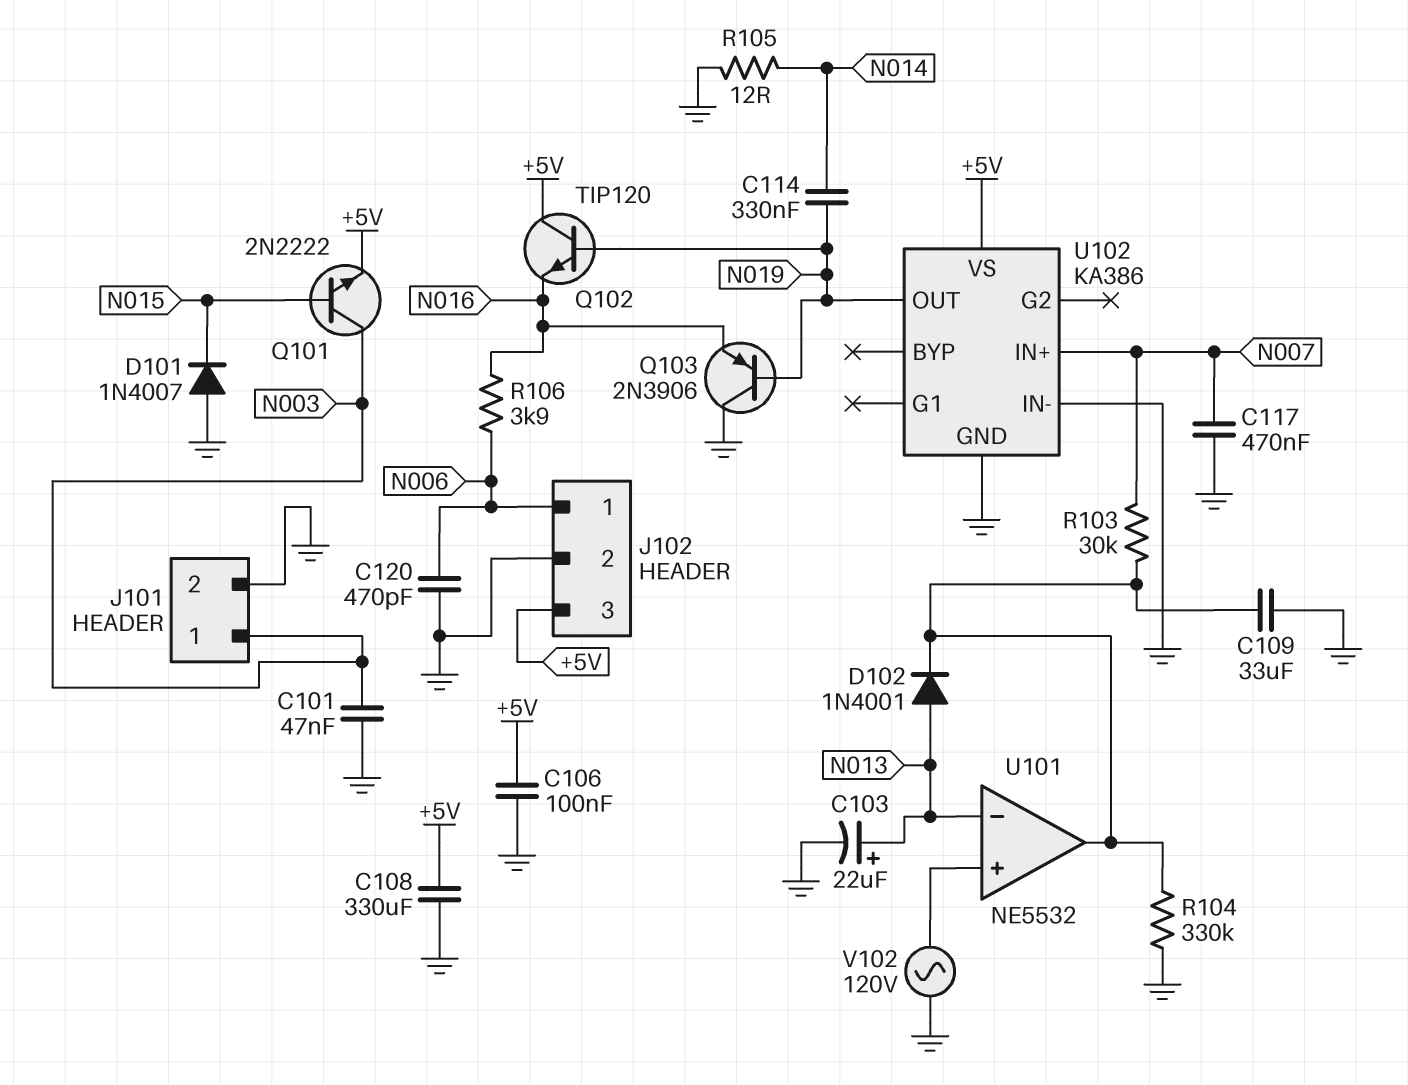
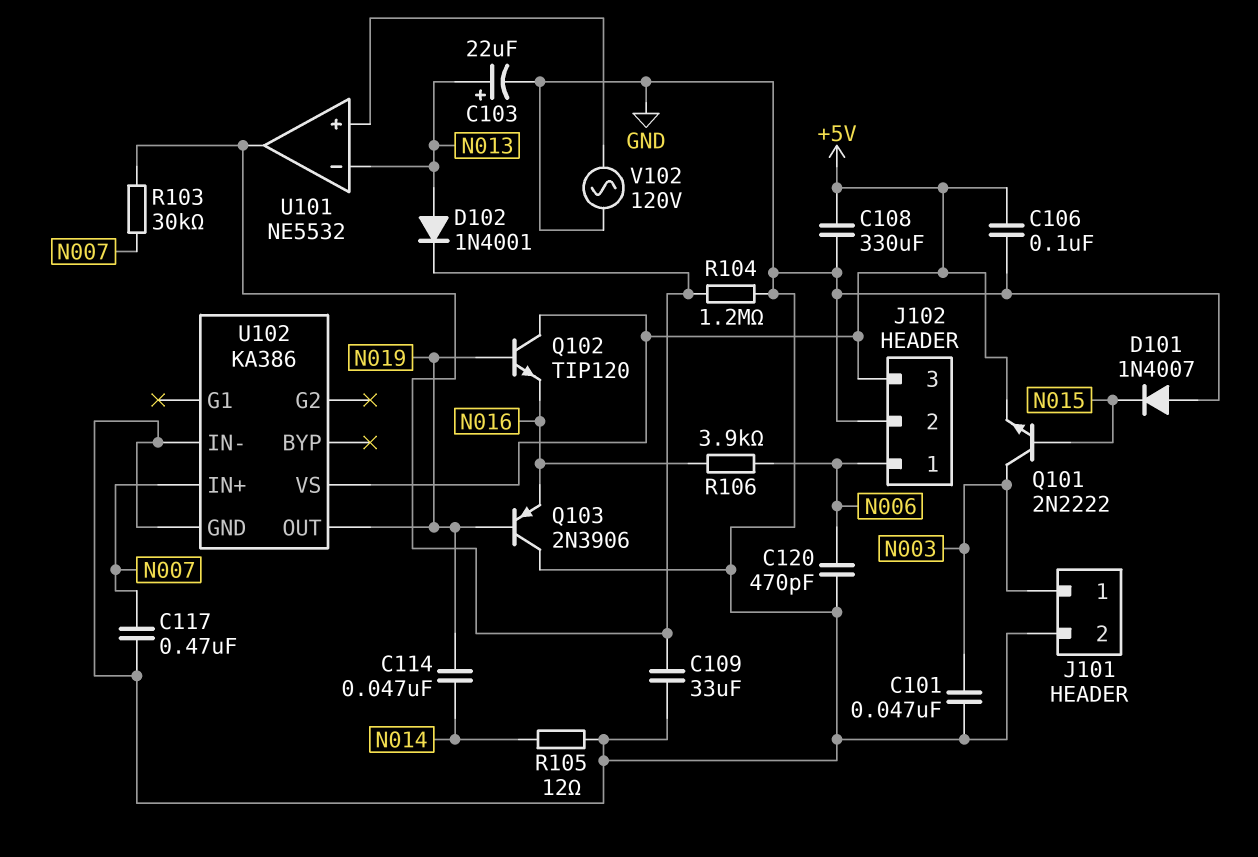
C114: 330nF (N014, N019) -> 47nF (N014, N019)
R104: 330k (GND, U101/out) -> 1.2M (GND, U101/out)

